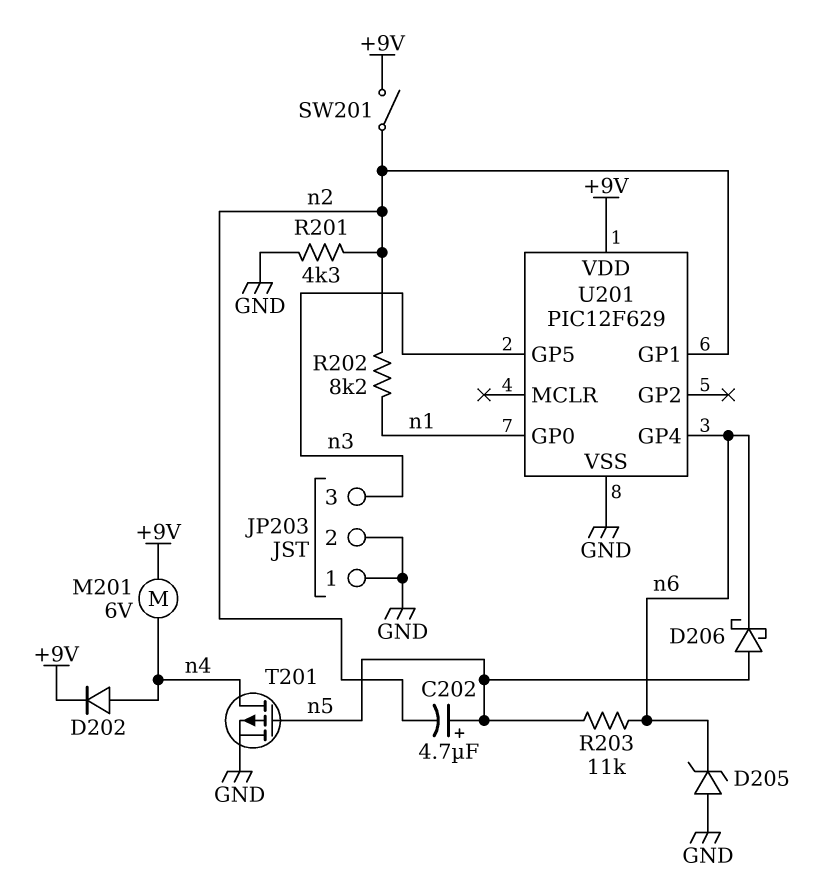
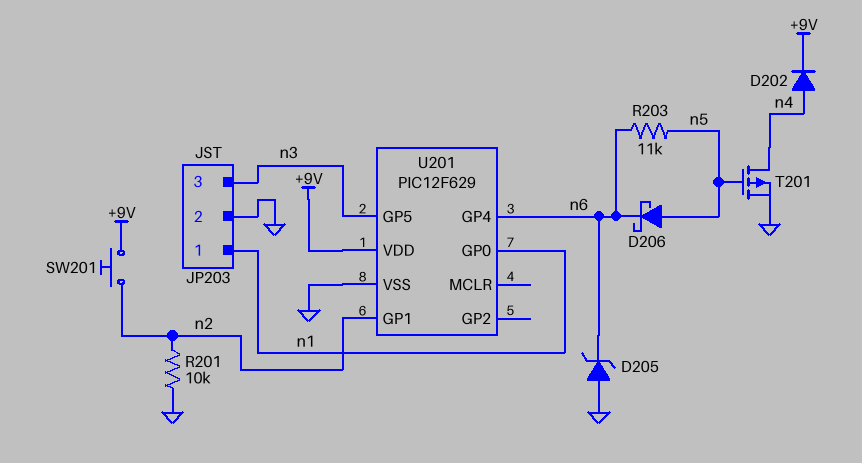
C202: 4.7uF (plus n5, minus n2) -> none
JP203 pin 1: GND -> n1
M201: motor 6V (+9V, n4) -> none
R201: 4.3k (GND, n2) -> 10k (GND, n2)
R202: 8.2k (n1, n2) -> none
SW201: switch (+9V, n2) -> button (+9V, n2)

